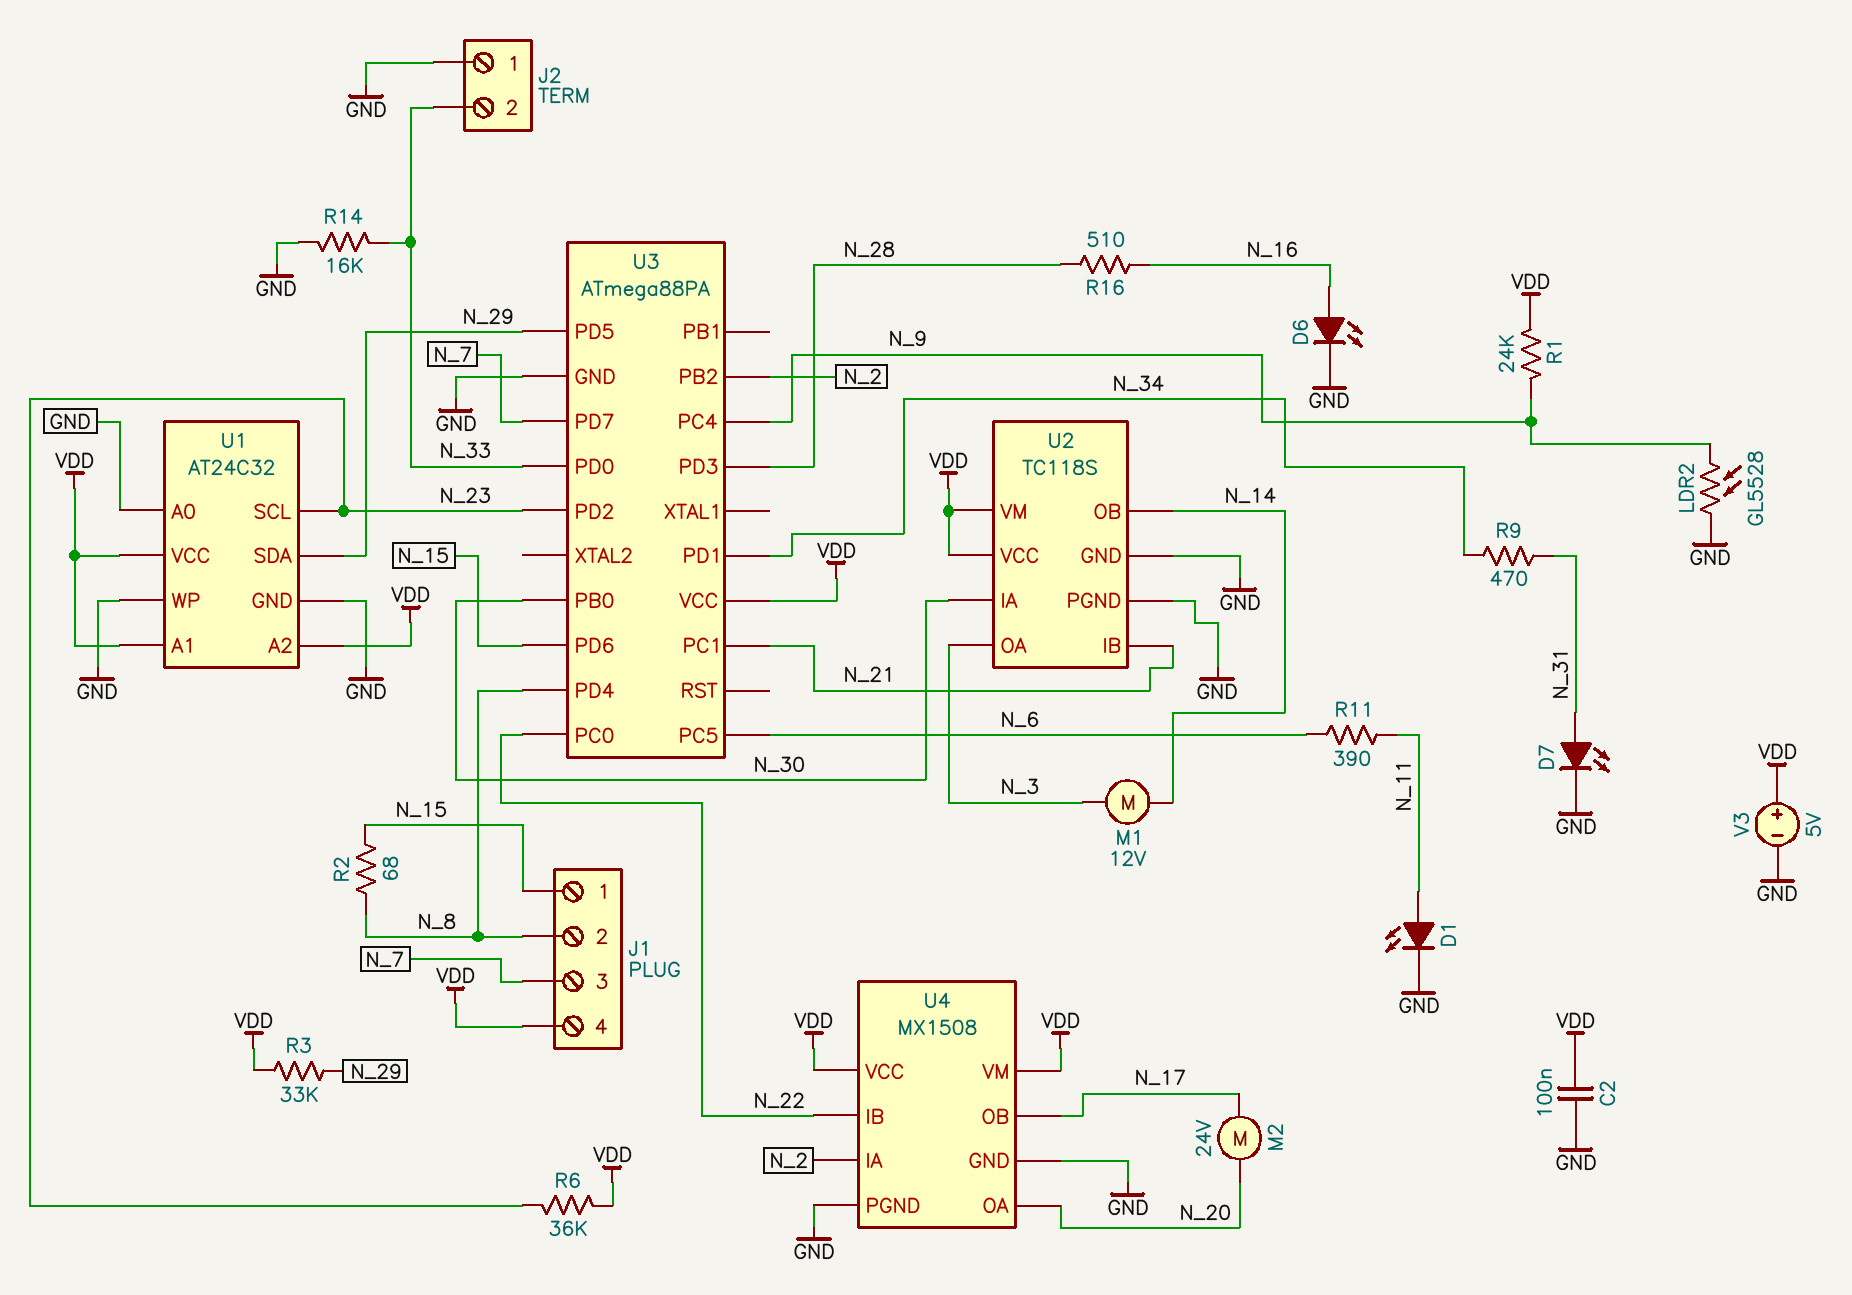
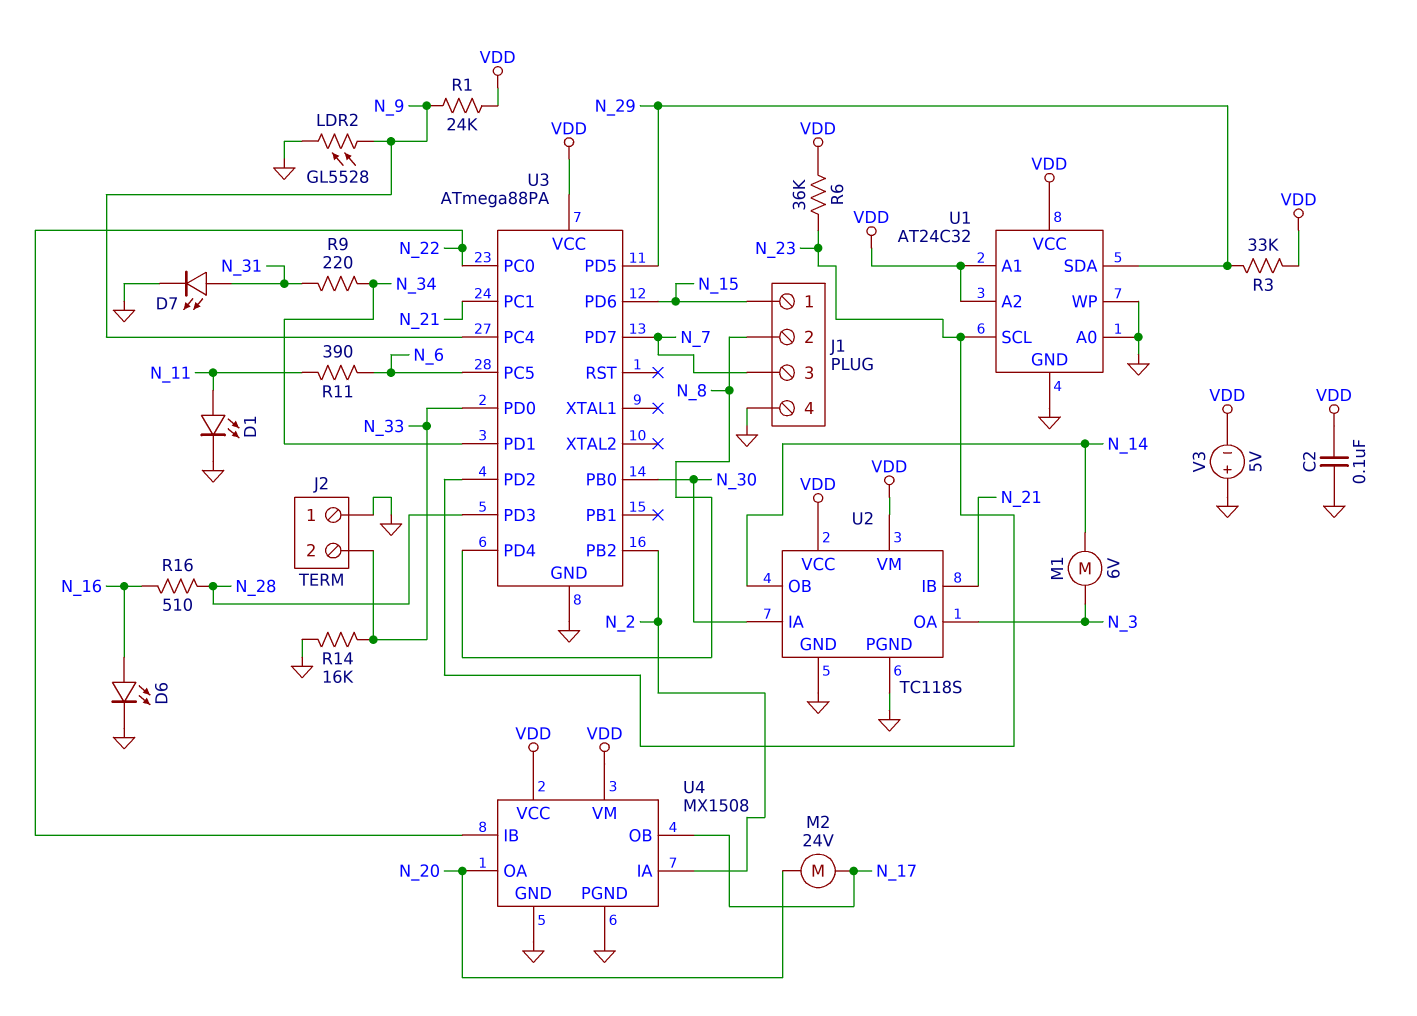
J1 pin 4: VDD -> GND
M1: motor 12V (N_3, N_14) -> motor 6V (N_3, N_14)
R2: 68 (N_8, N_15) -> none
R9: 470 (N_31, N_34) -> 220 (N_31, N_34)
V3: 5V (plus VDD, minus GND) -> 5V (plus GND, minus VDD)

